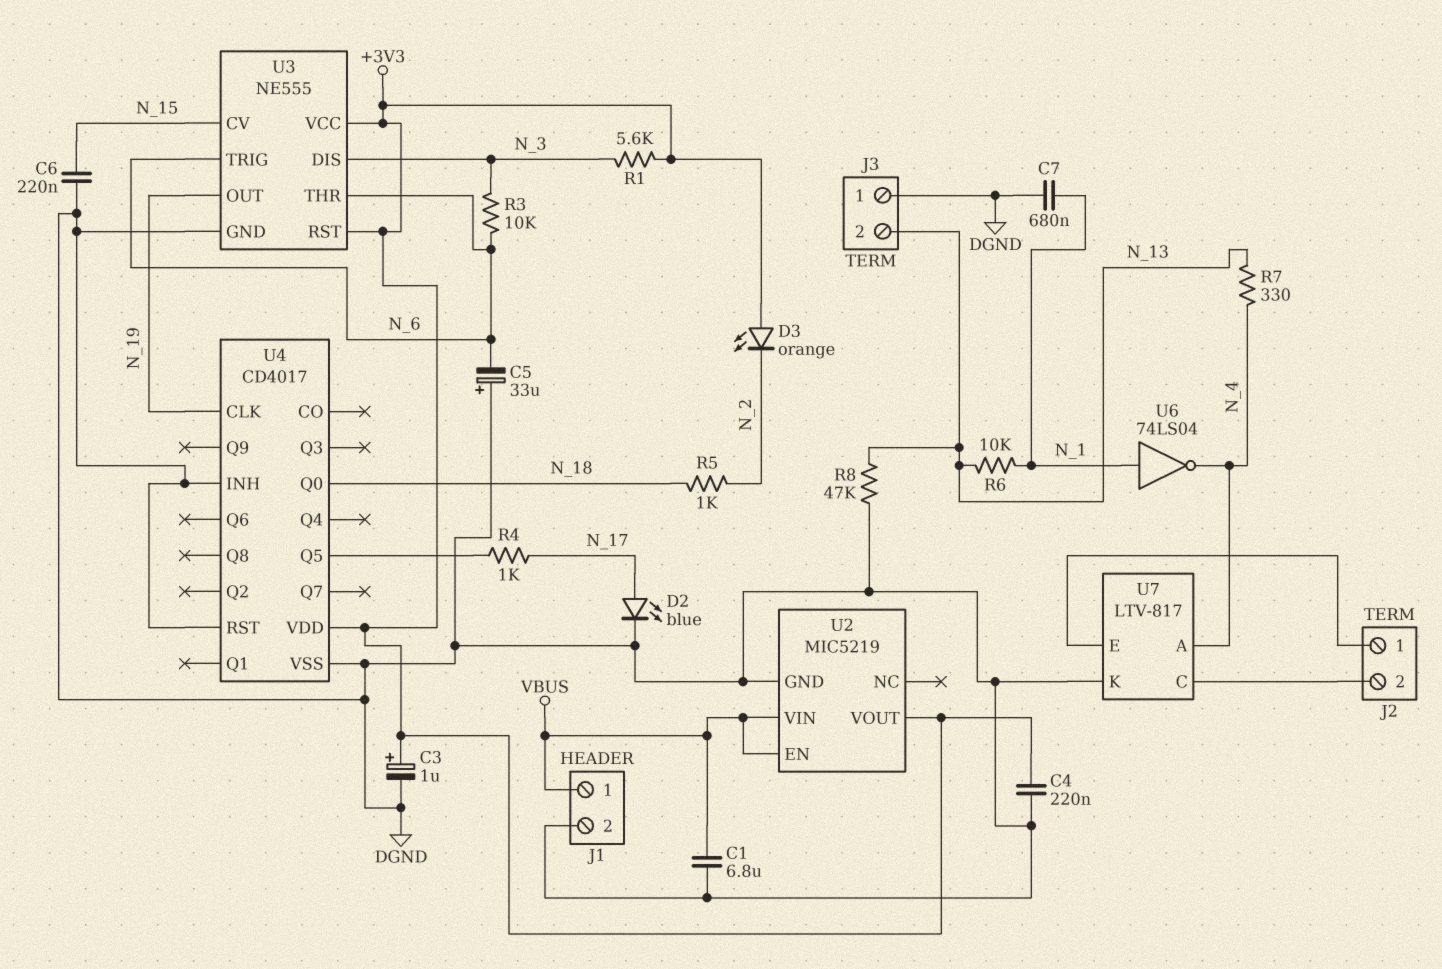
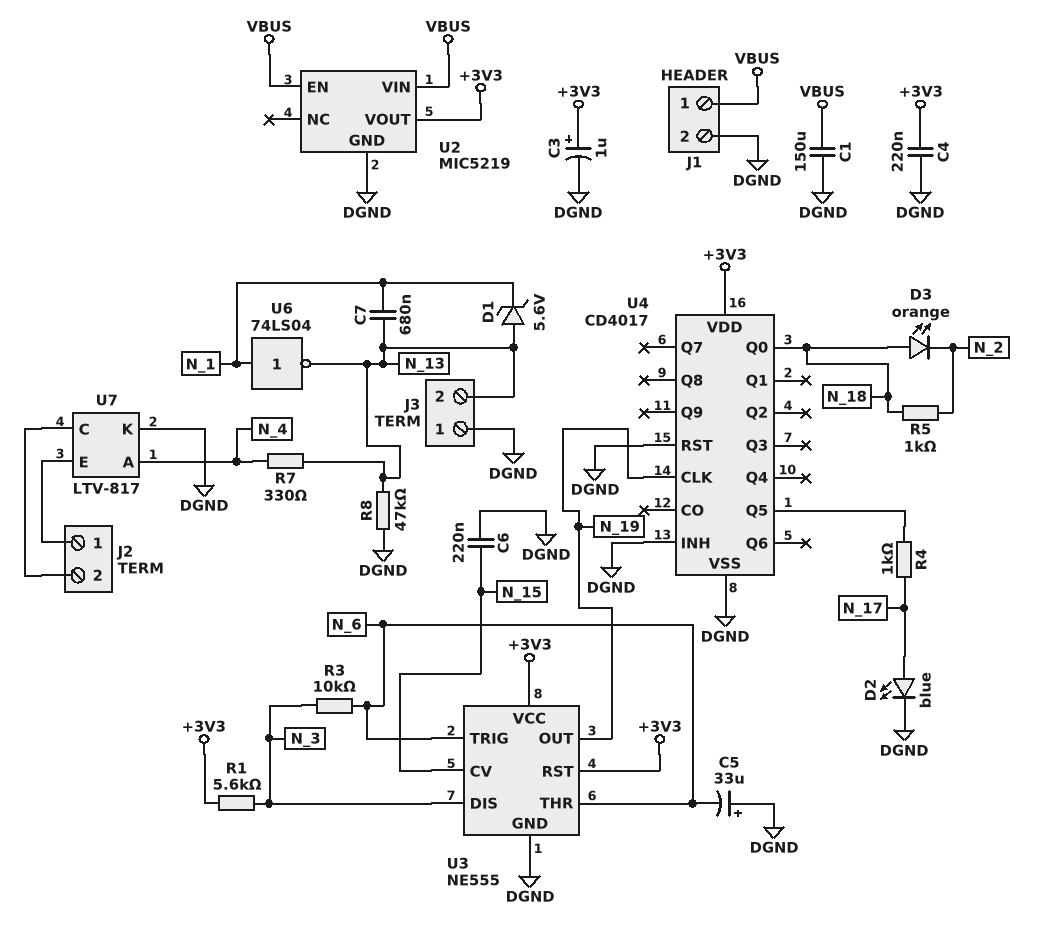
C1: 6.8uF (DGND, VBUS) -> 150uF (DGND, VBUS)
C7: 680nF (DGND, N_1) -> 680nF (N_1, N_13)
D1: none -> zener 5.6V (A N_13, K N_1)
D3: LED orange (A +3V3, K N_2) -> LED orange (A N_18, K N_2)
R6: 10k (N_1, N_13) -> none
U6: NOT 74LS04 (in N_1, out N_4) -> NOT 74LS04 (in N_1, out N_13)

